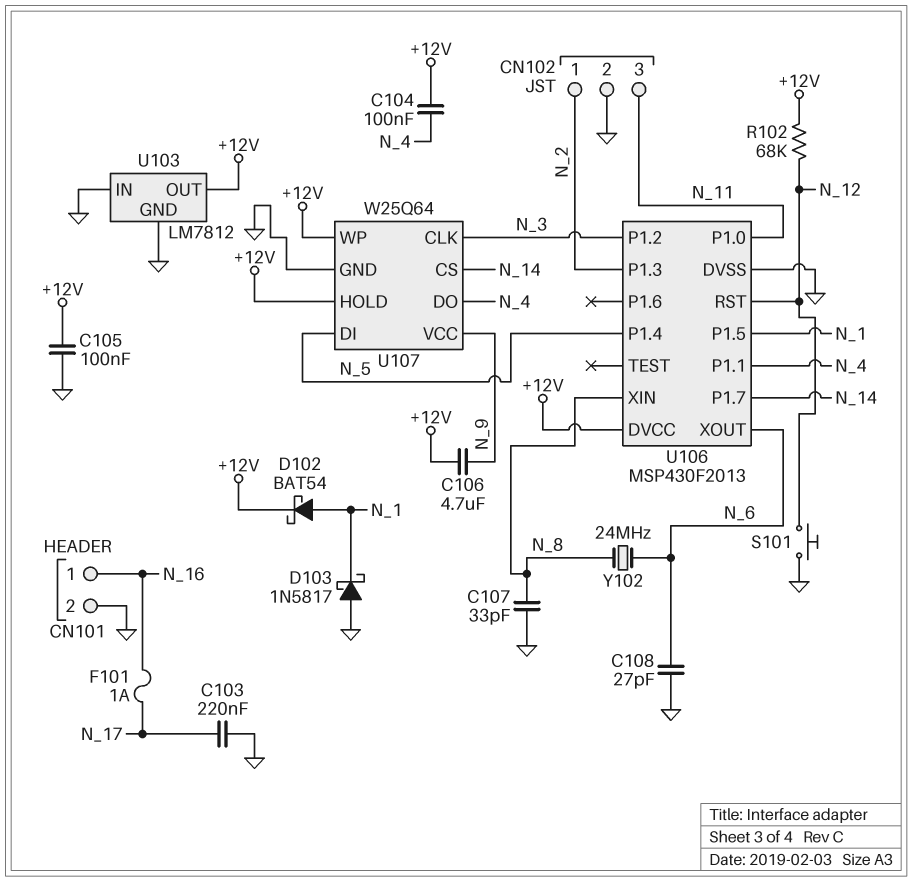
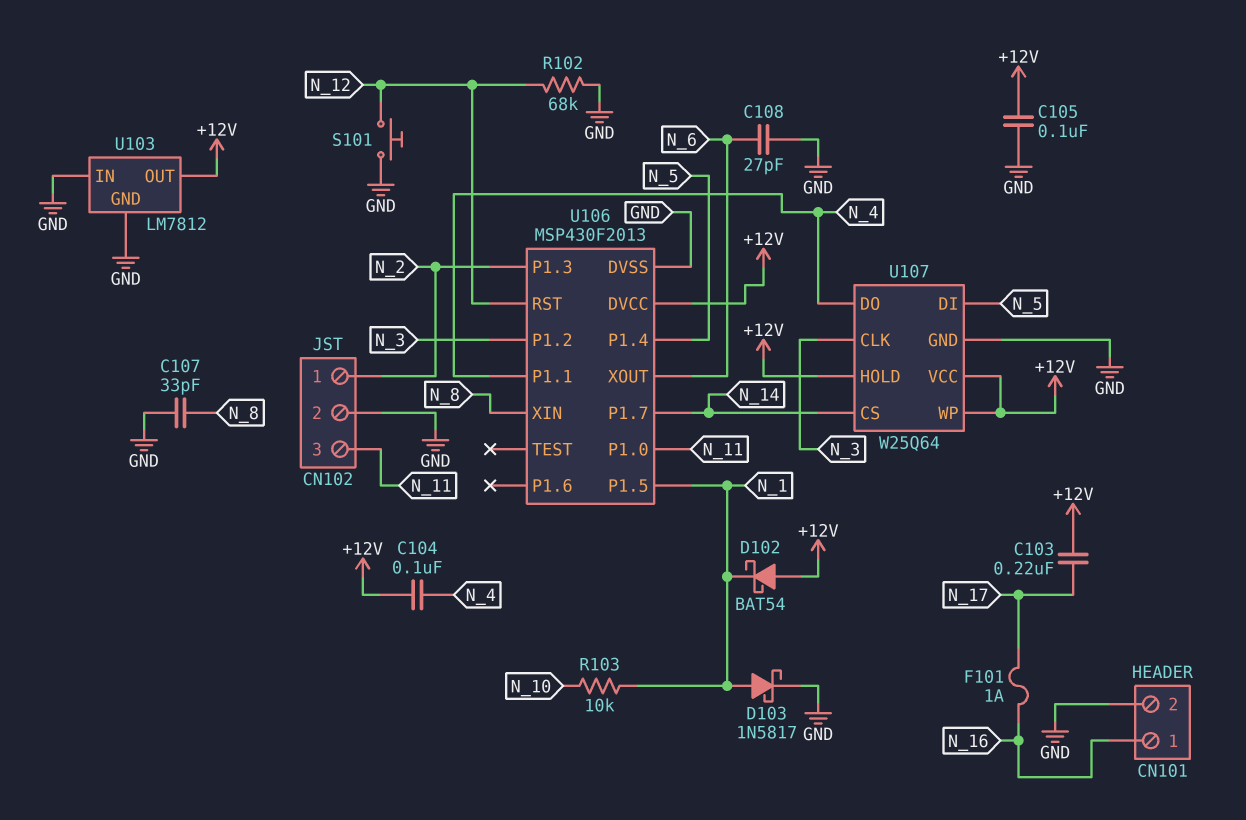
C103: 220nF (GND, N_17) -> 220nF (+12V, N_17)
C106: 4.7uF (+12V, N_9) -> none
D102: schottky BAT54 (A N_1, K +12V) -> schottky BAT54 (A +12V, K N_1)
D103: schottky 1N5817 (A GND, K N_1) -> schottky 1N5817 (A N_1, K GND)
R102: 68k (+12V, N_12) -> 68k (GND, N_12)
R103: none -> 10k (N_1, N_10)
U107 pin VCC: N_9 -> +12V
Y102: 24MHz (N_6, N_8) -> none

